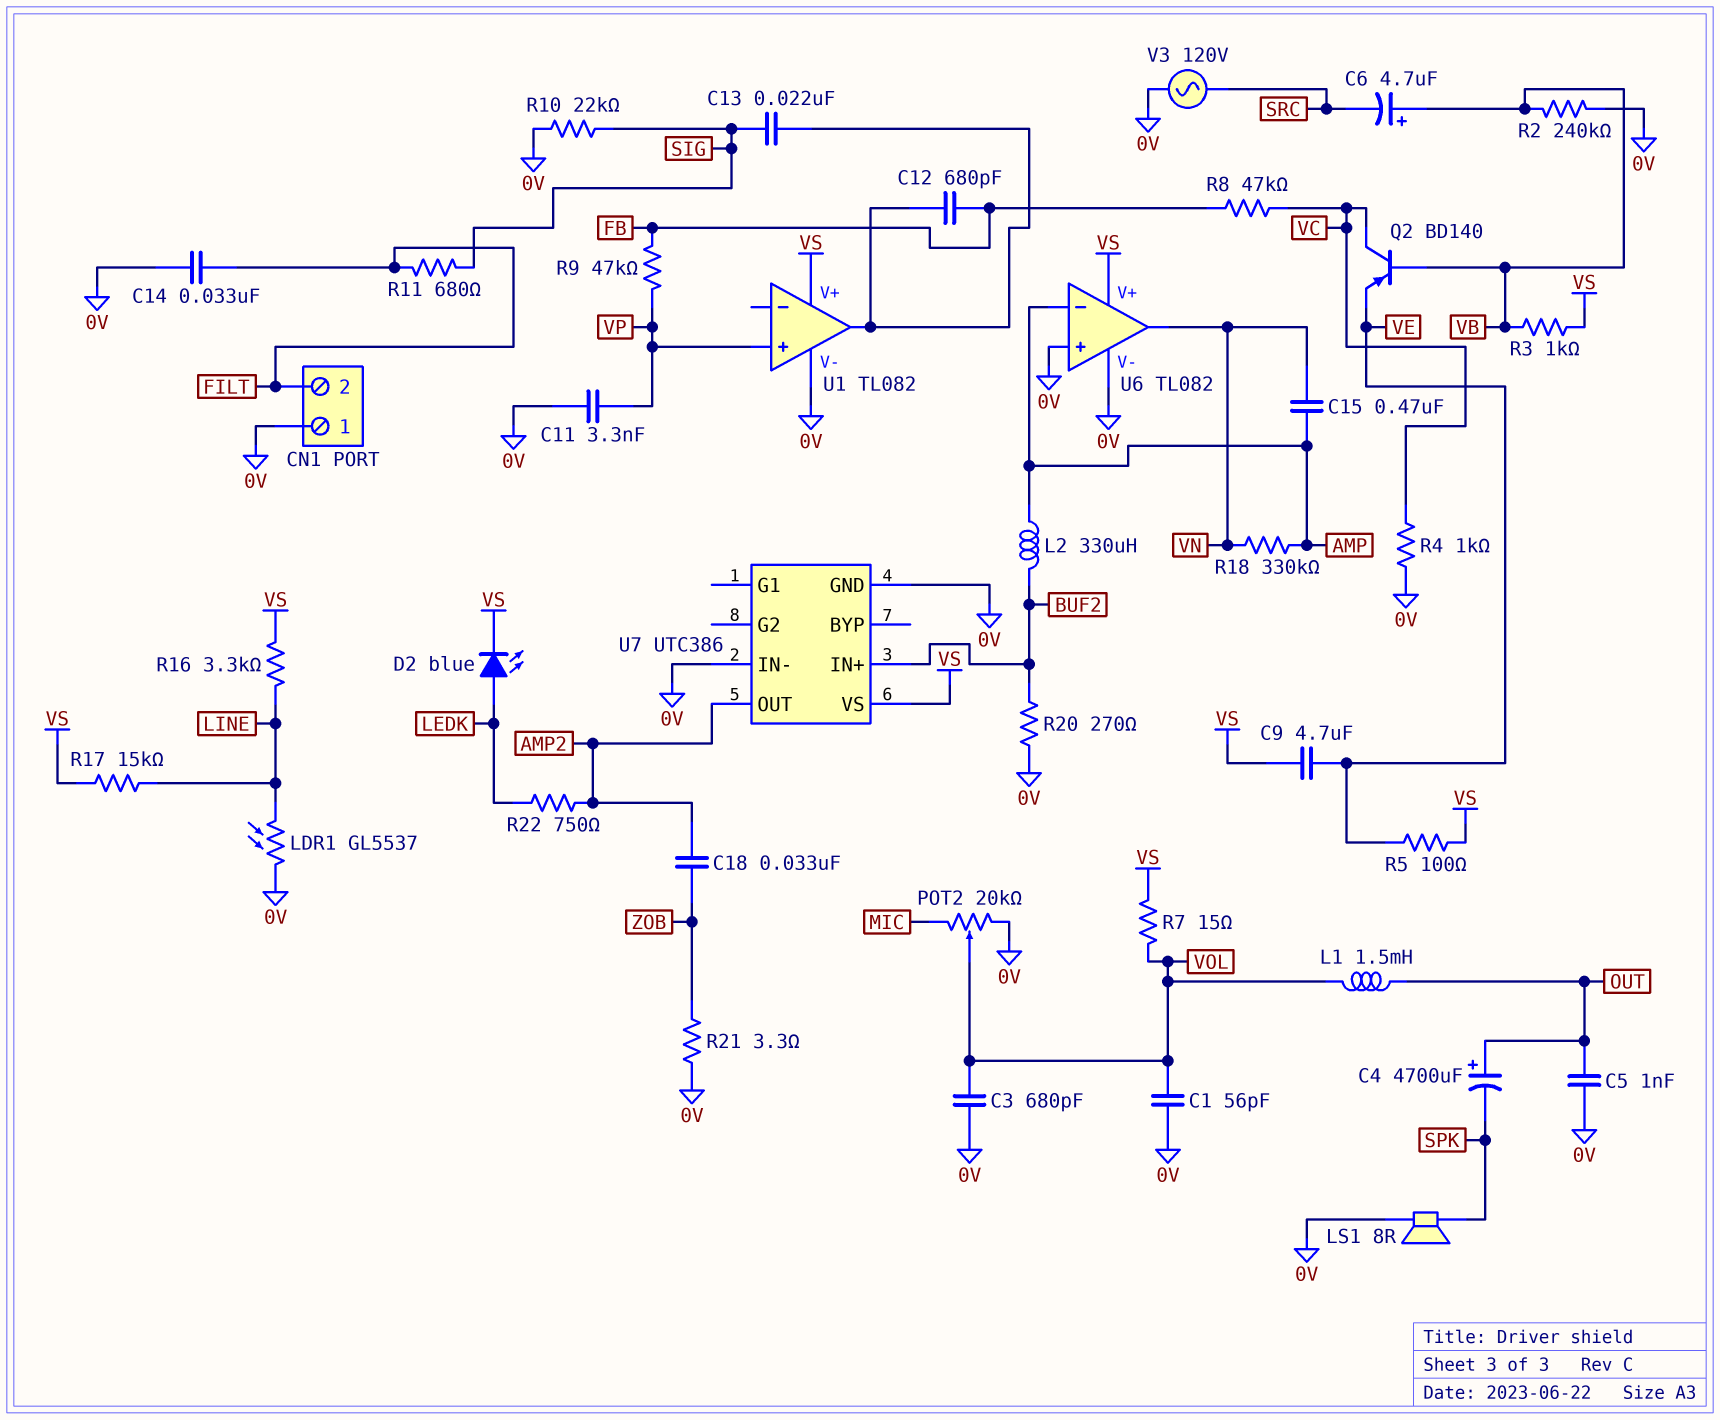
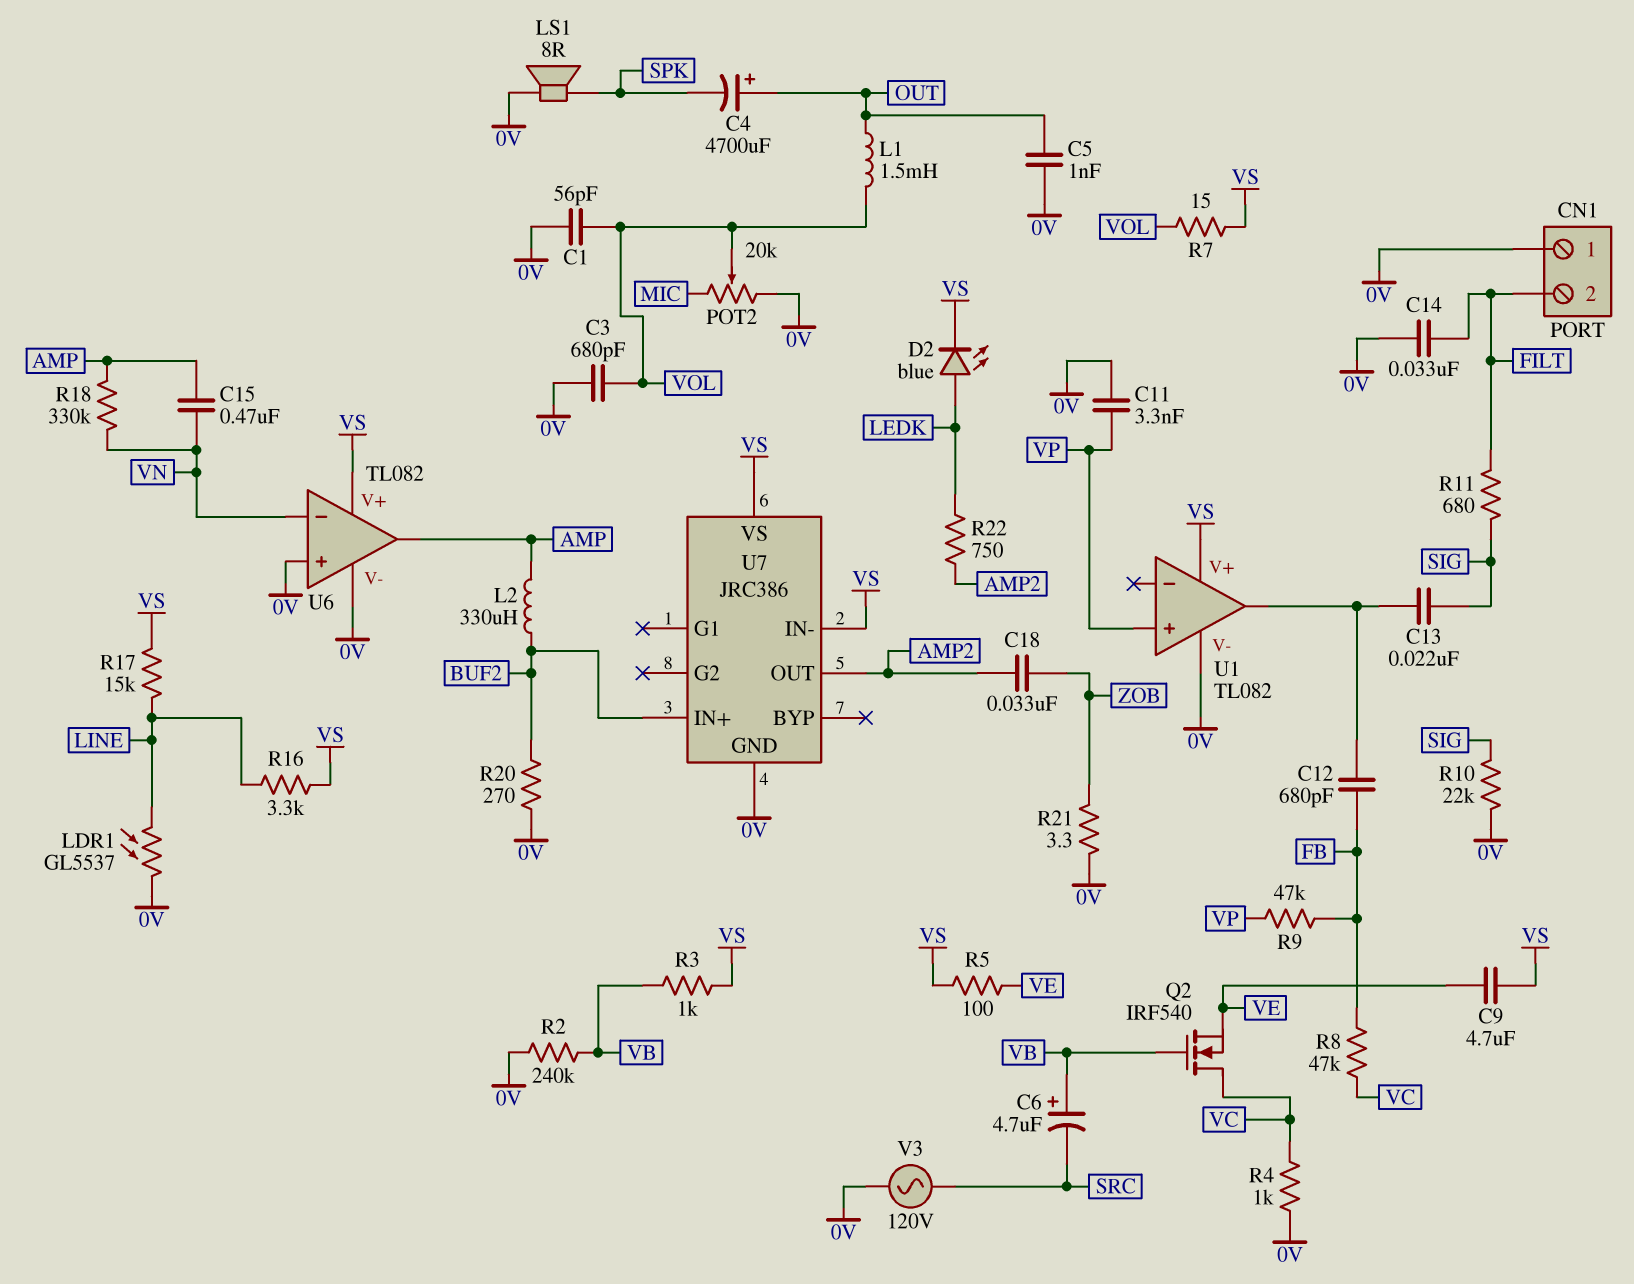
Q2: PNP BD140 (B VB, C VC, E VE) -> NMOS IRF540 (G VB, D VC, S VE)
U6 pin in-: AMP -> VN
U6 pin out: VN -> AMP
U7: UTC386 -> JRC386
U7 pin IN-: 0V -> VS

